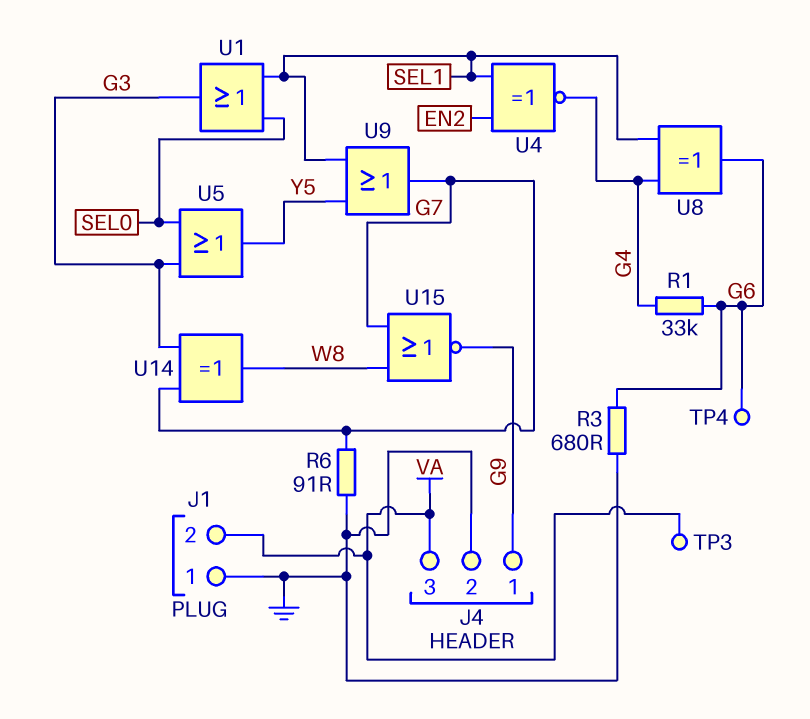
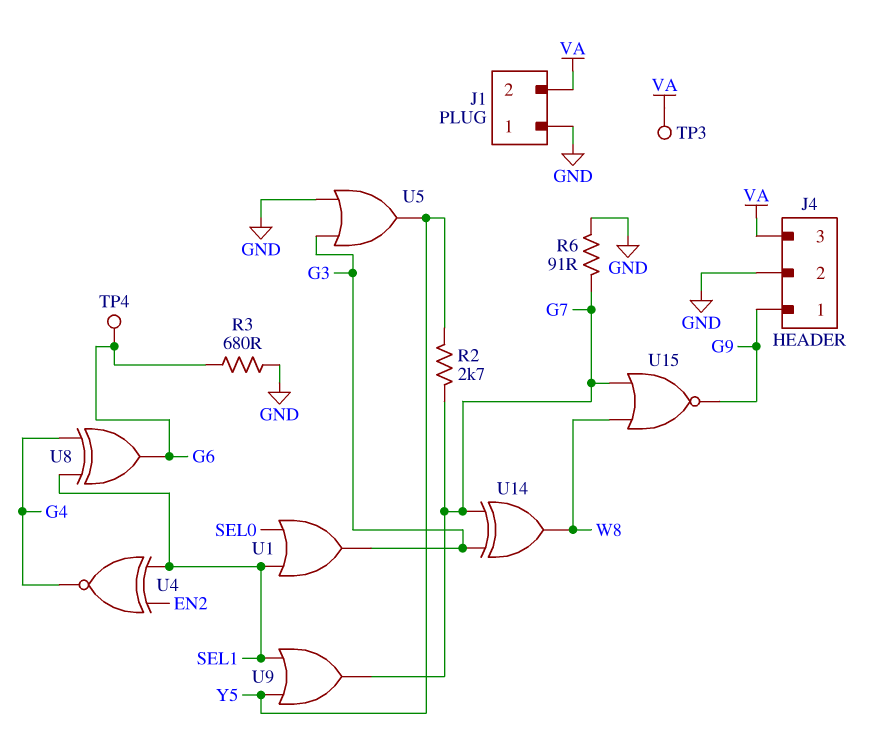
R1: 33k (G4, G6) -> none
R2: none -> 2.7k (G7, Y5)
U5: OR (in G3, in SEL0, out Y5) -> OR (in G3, in GND, out Y5)

